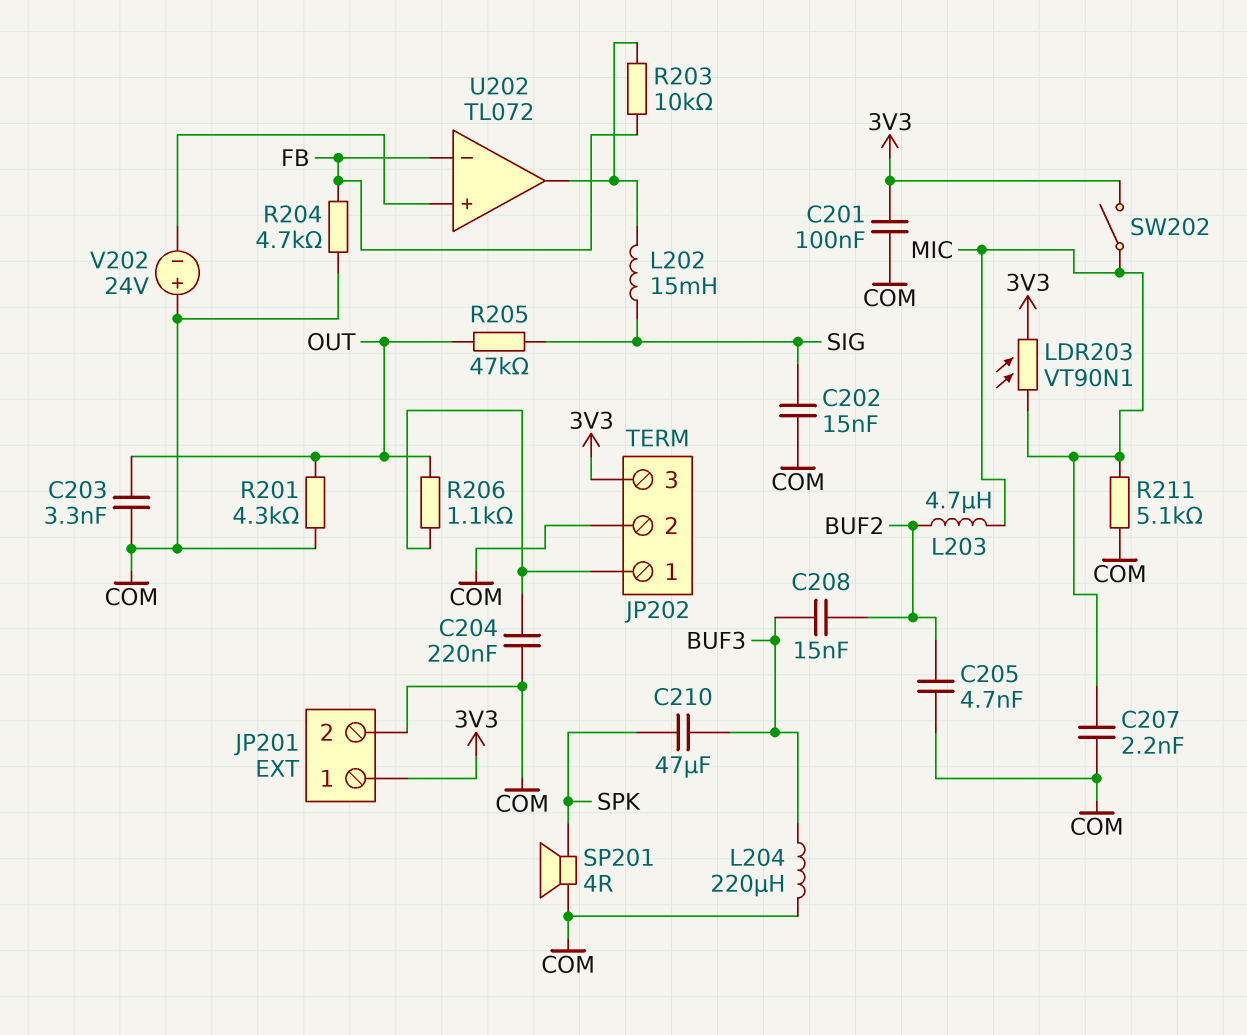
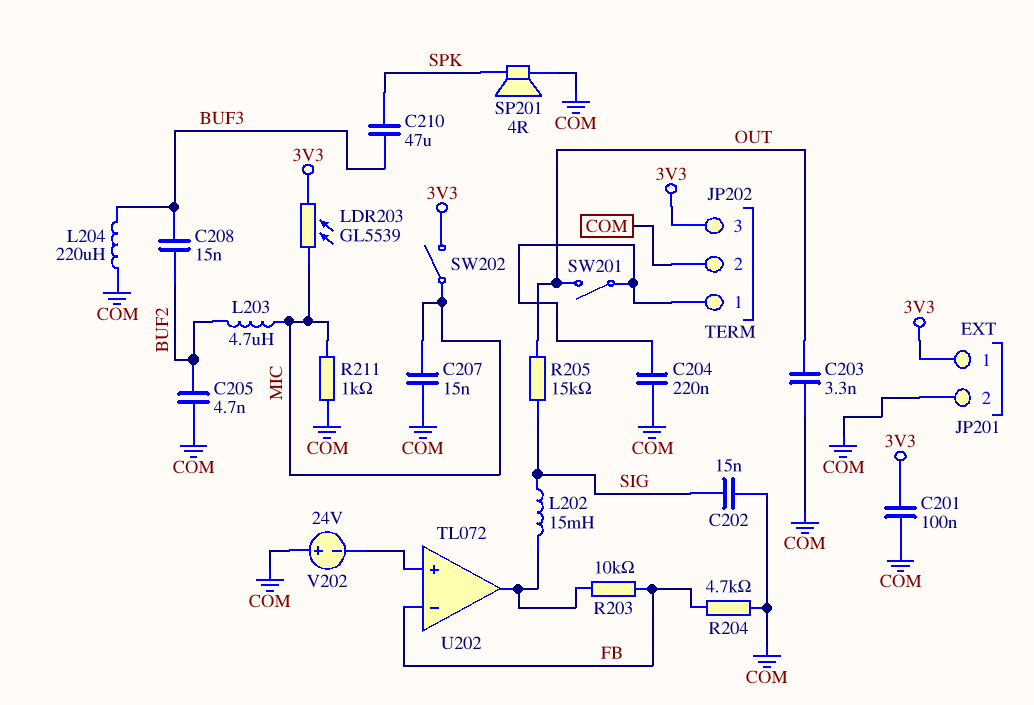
C207: 2.2nF (COM, MIC) -> 15nF (COM, MIC)
LDR203: VT90N1 (3V3, MIC) -> GL5539 (3V3, MIC)
R201: 4.3k (COM, OUT) -> none
R205: 47k (OUT, SIG) -> 15k (OUT, SIG)
R206: 1.1k (JP202/1, OUT) -> none
R211: 5.1k (COM, MIC) -> 1k (COM, MIC)
SW201: none -> switch (JP202/1, OUT)

